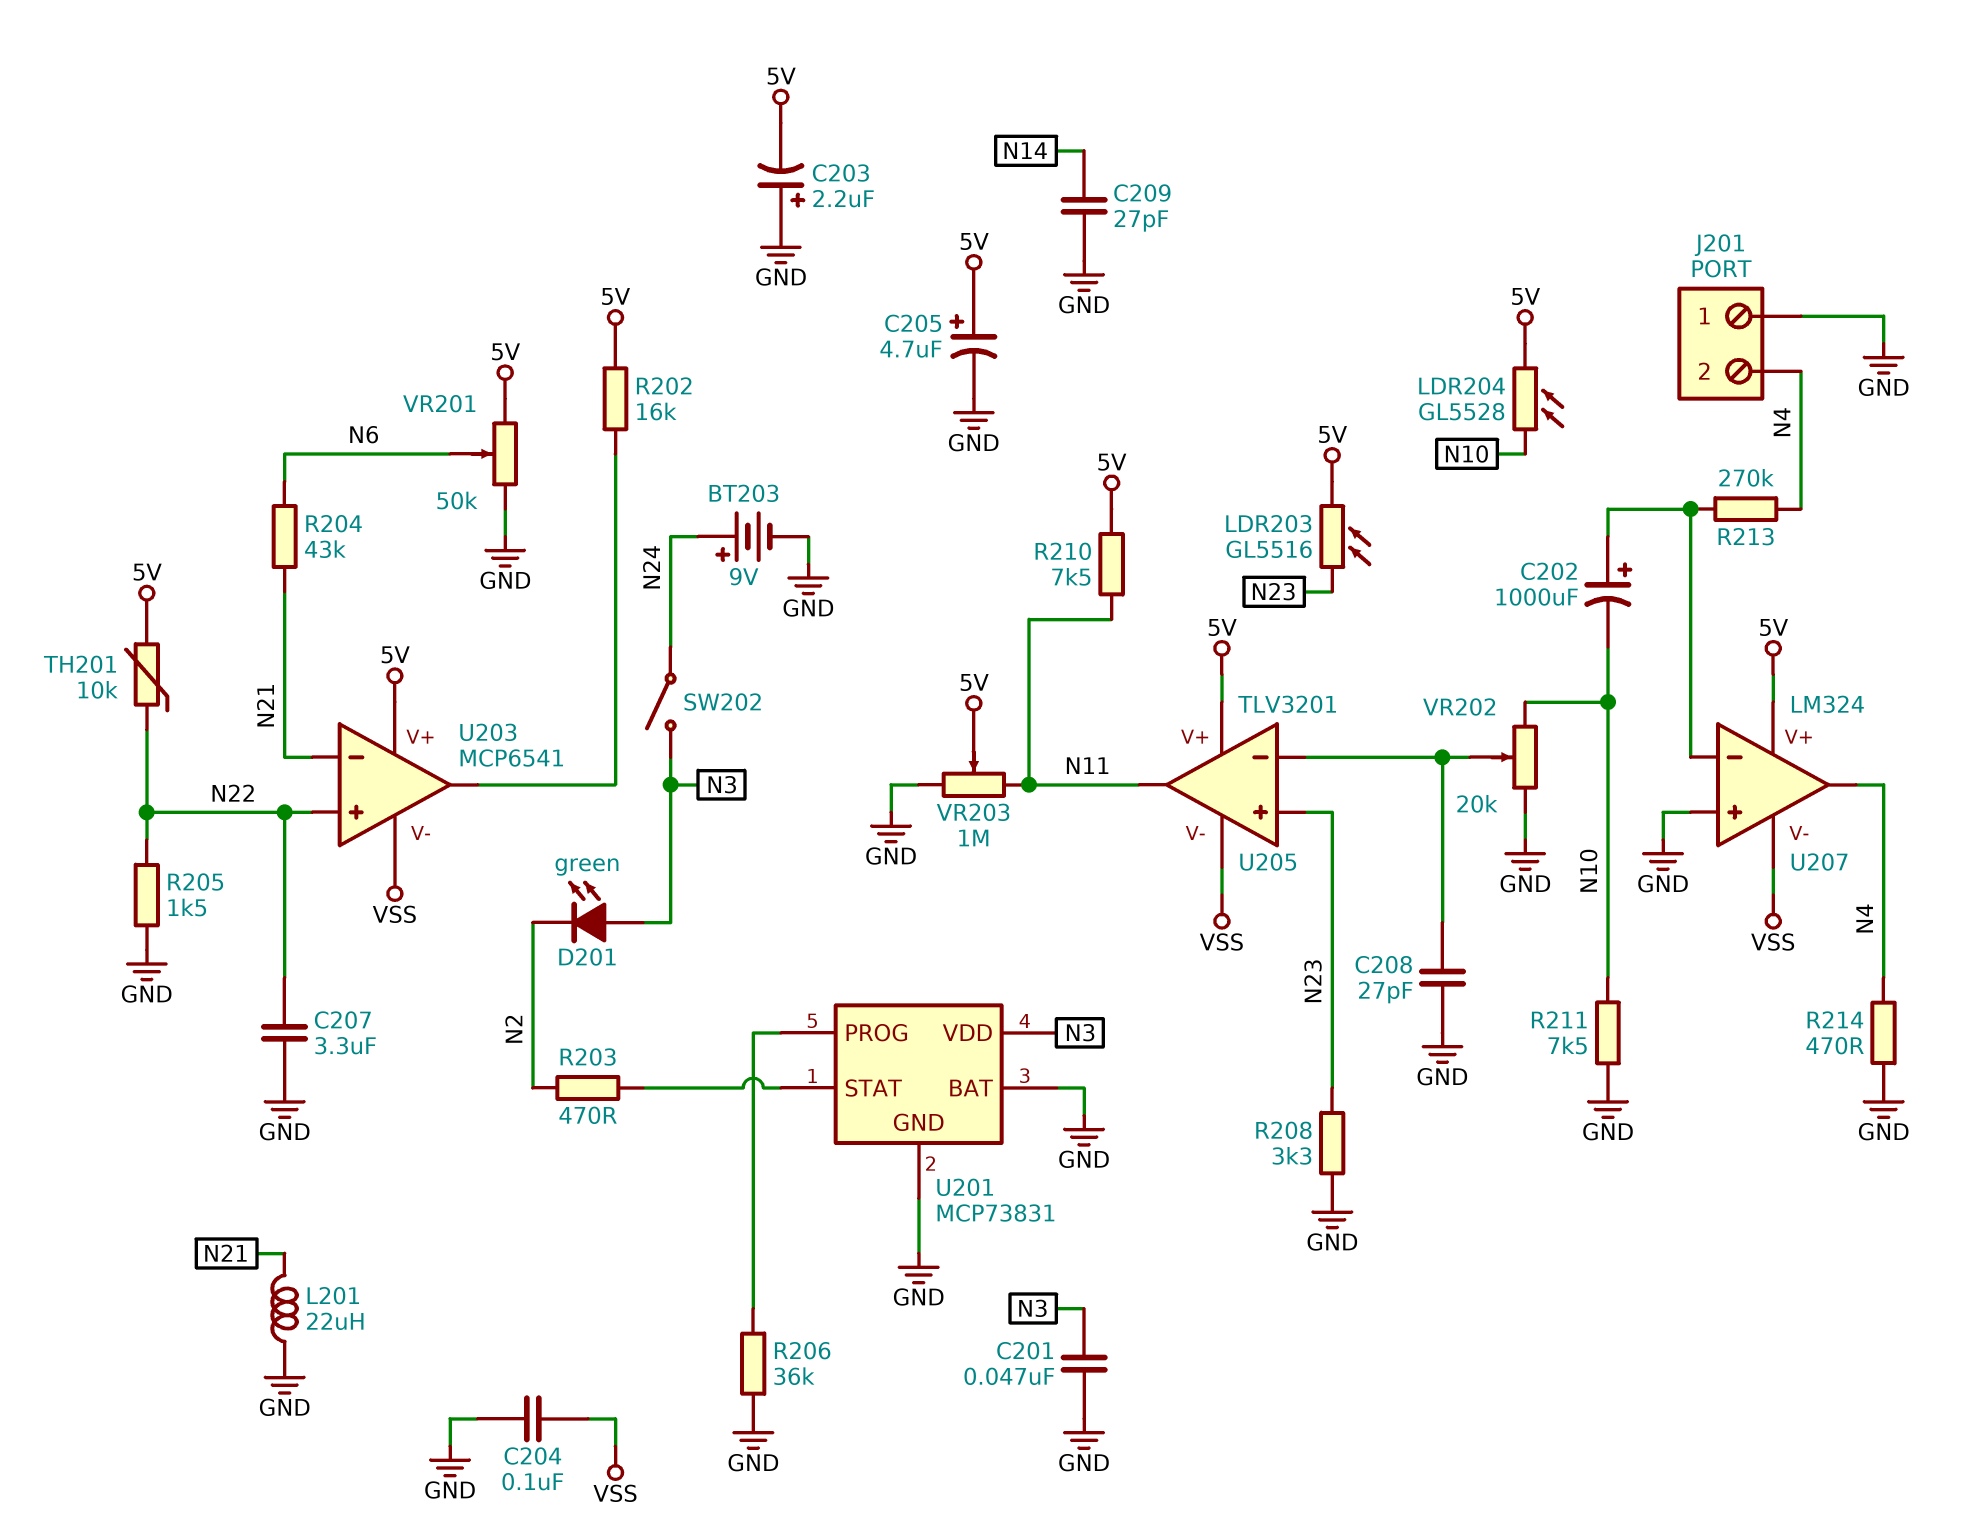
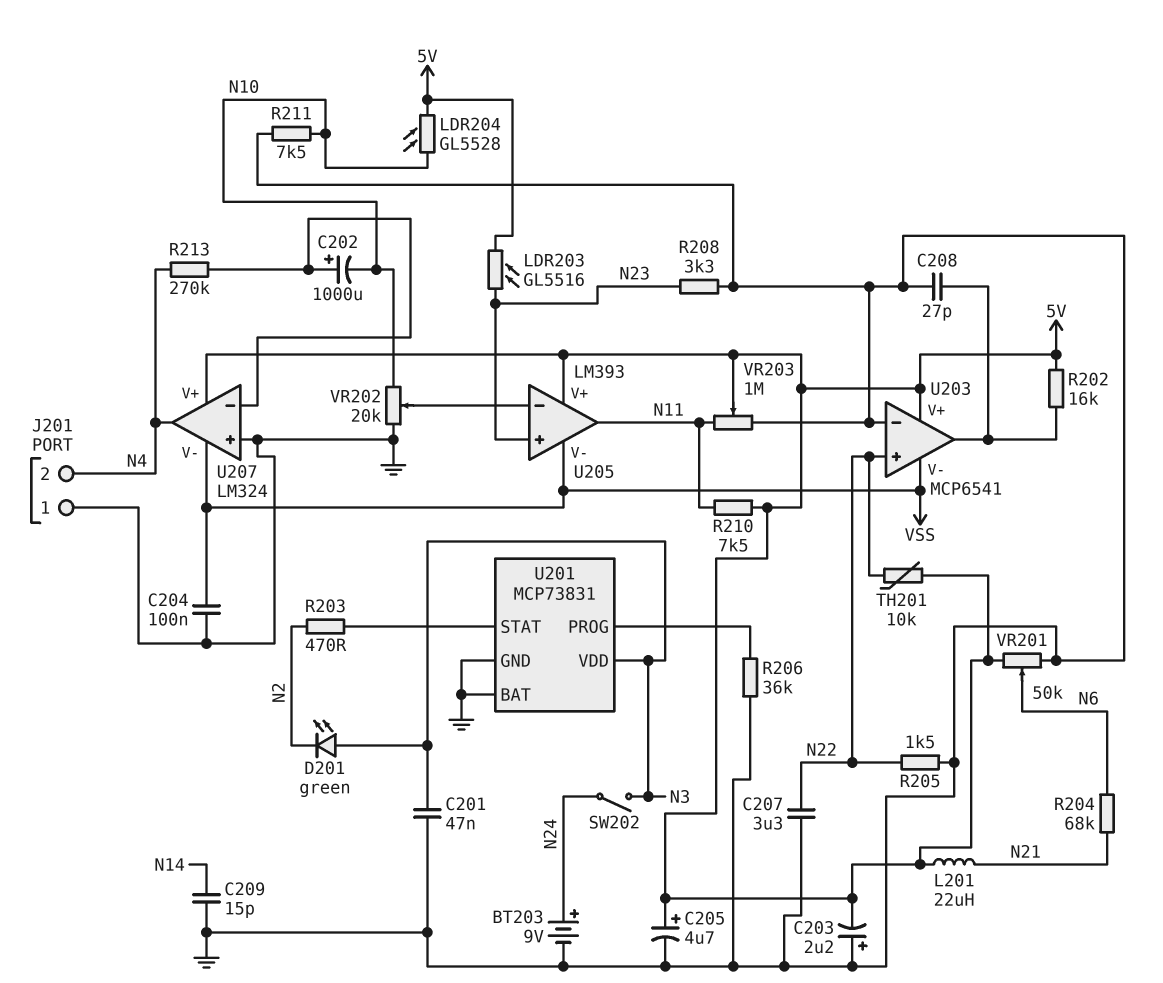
C208: 27pF (GND, U205/in-) -> 27pF (GND, U203/out)
C209: 27pF (GND, N14) -> 15pF (GND, N14)
L201: 22uH (GND, N21) -> 22uH (5V, N21)
R204: 43k (N6, N21) -> 68k (N6, N21)
R214: 470 (GND, N4) -> none
U203 pin in-: N21 -> GND
U205: TLV3201 -> LM393

